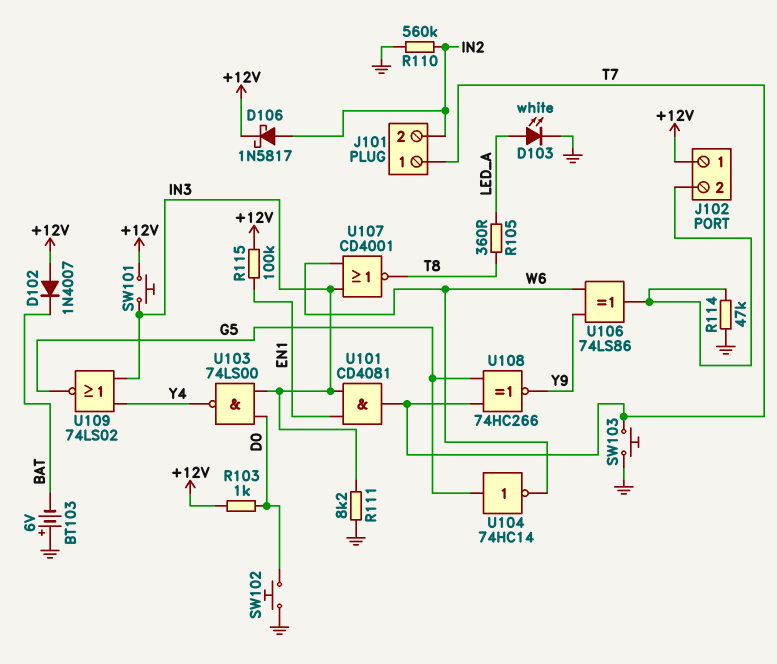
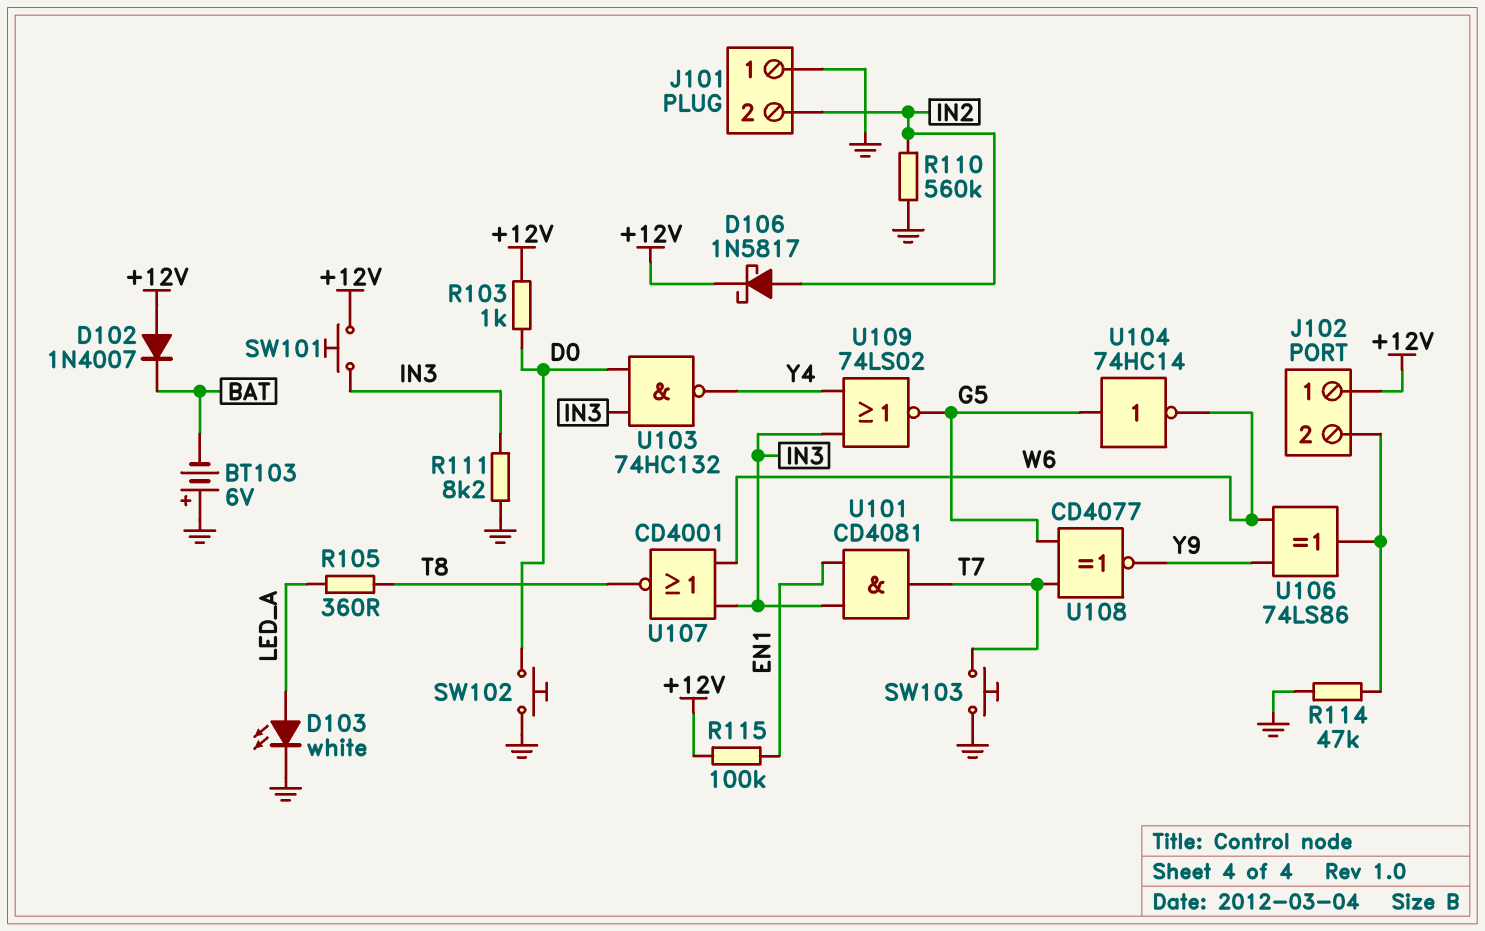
J101 pin 1: T7 -> GND
U103: NAND 74LS00 (in D0, in IN3, out Y4) -> NAND 74HC132 (in D0, in IN3, out Y4)
U108: XNOR 74HC266 (in G5, in T7, out Y9) -> XNOR CD4077 (in G5, in T7, out Y9)

